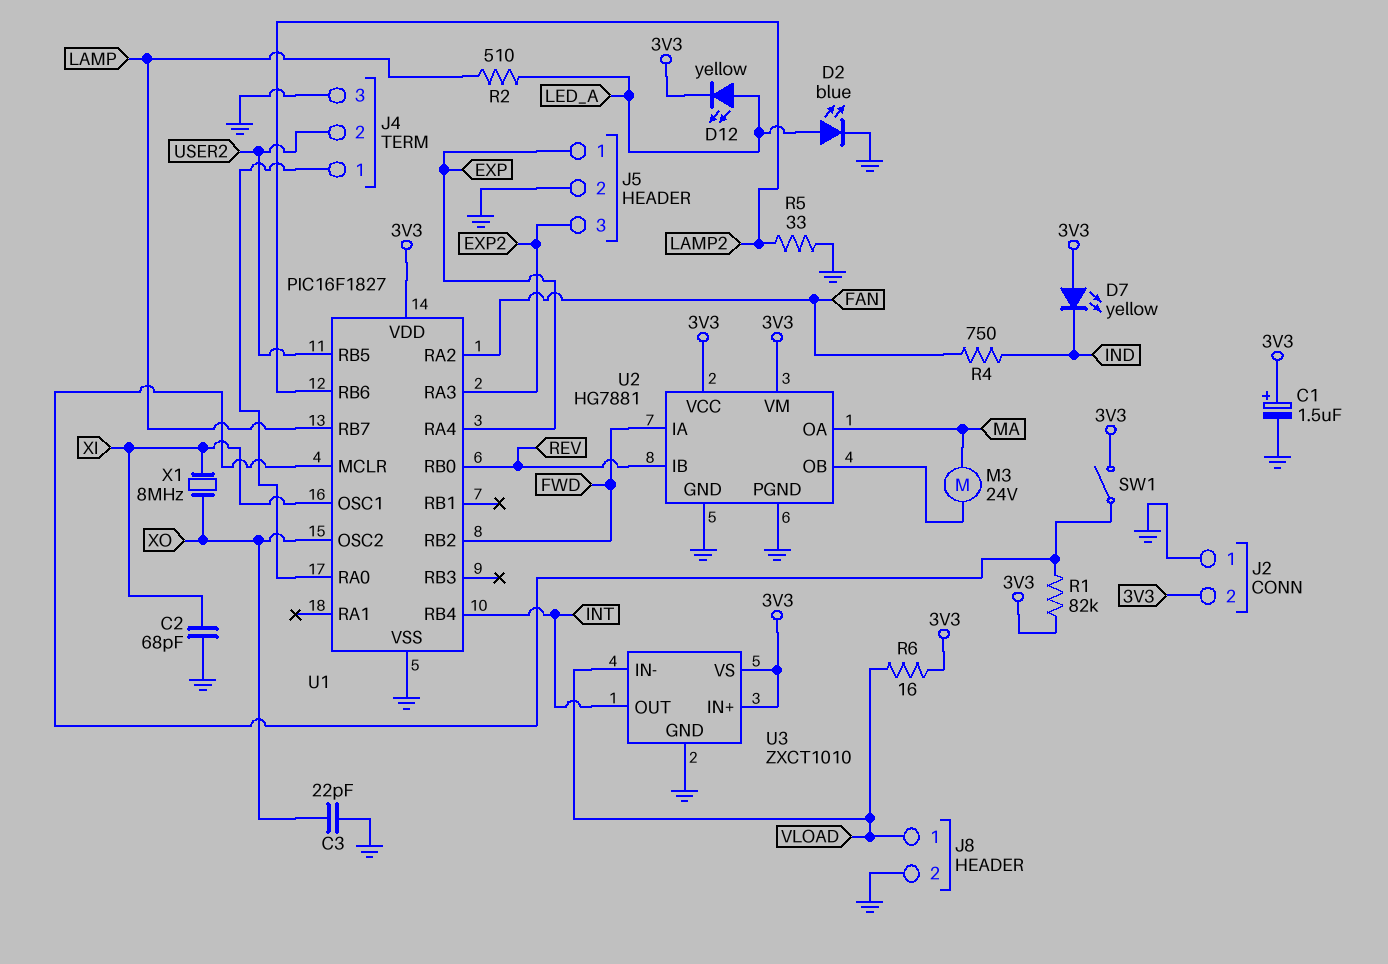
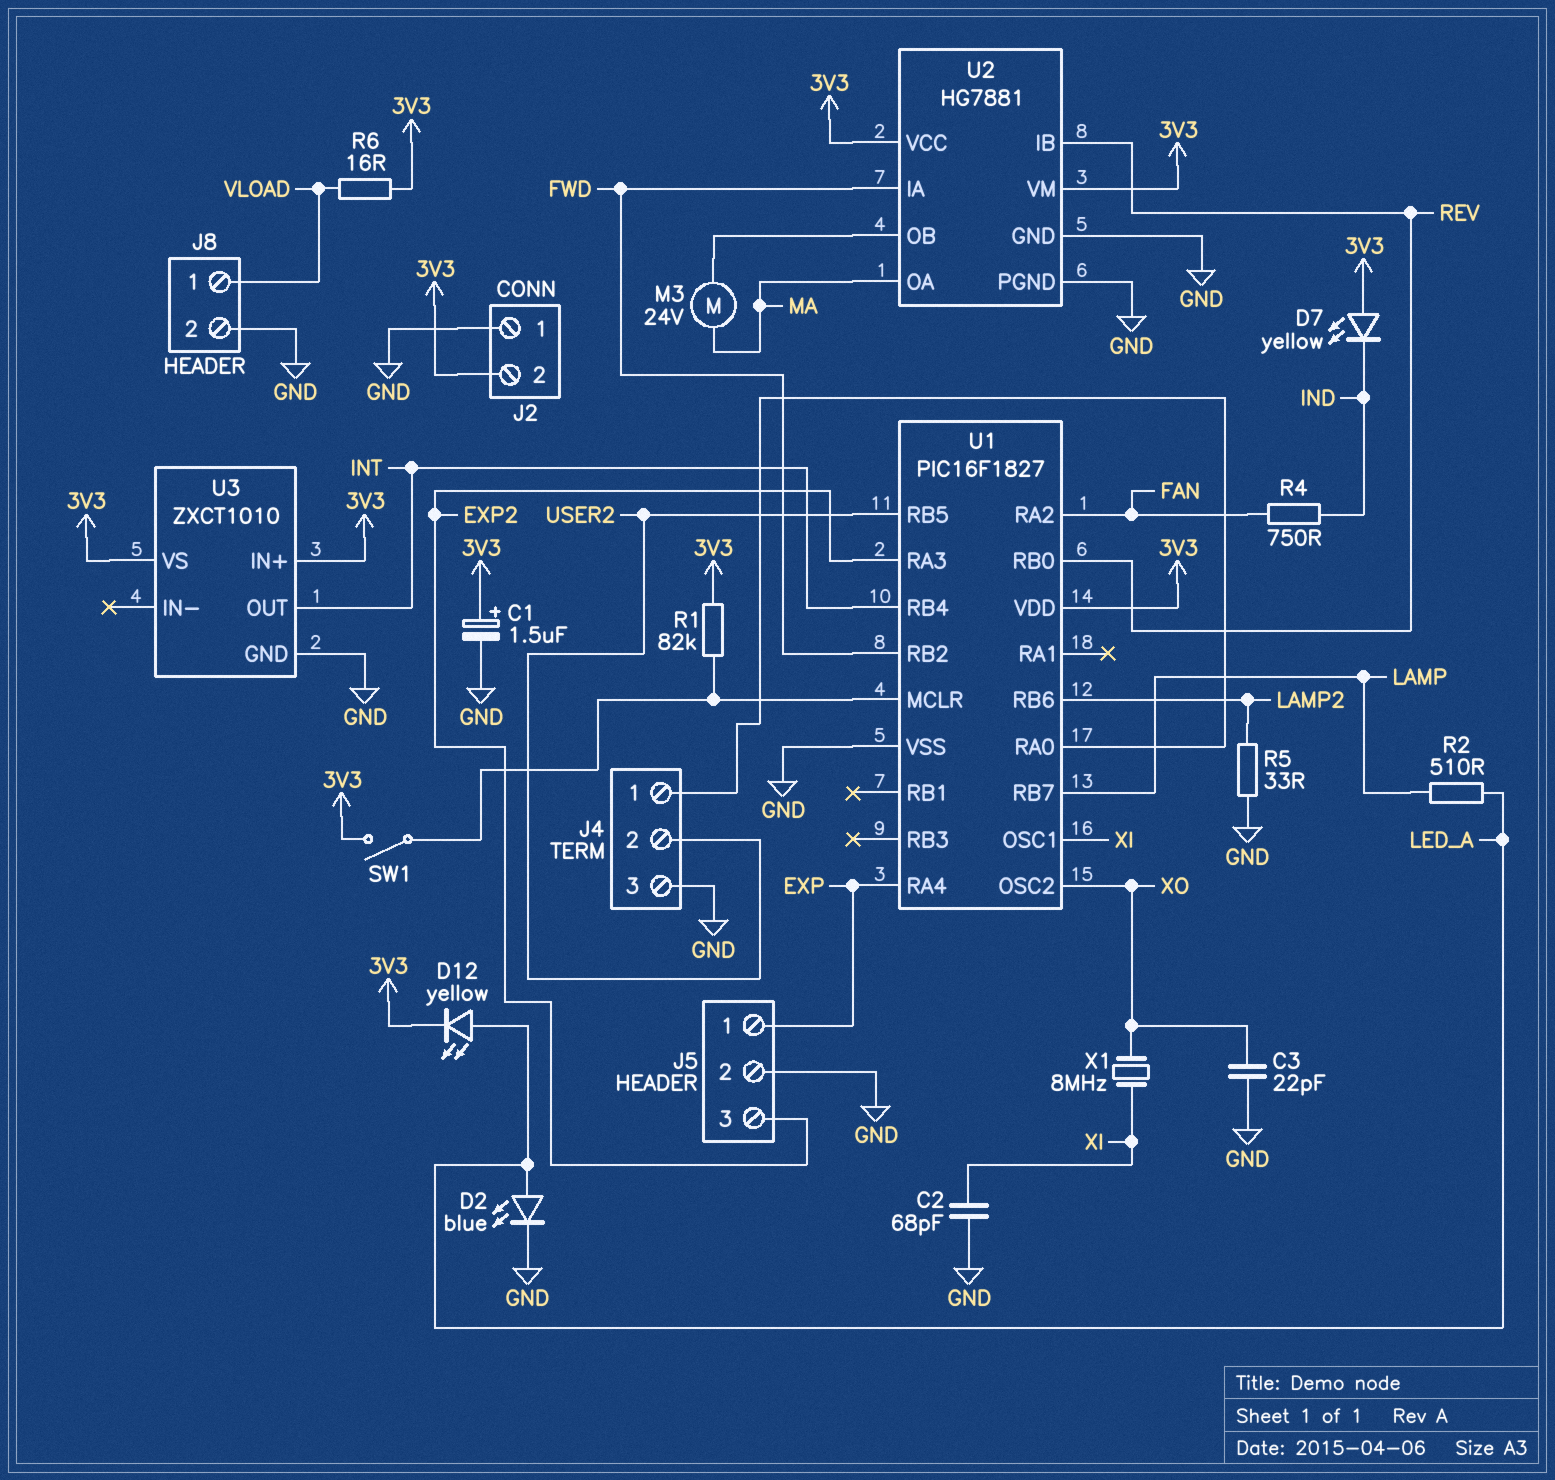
U3 pin IN-: VLOAD -> none

